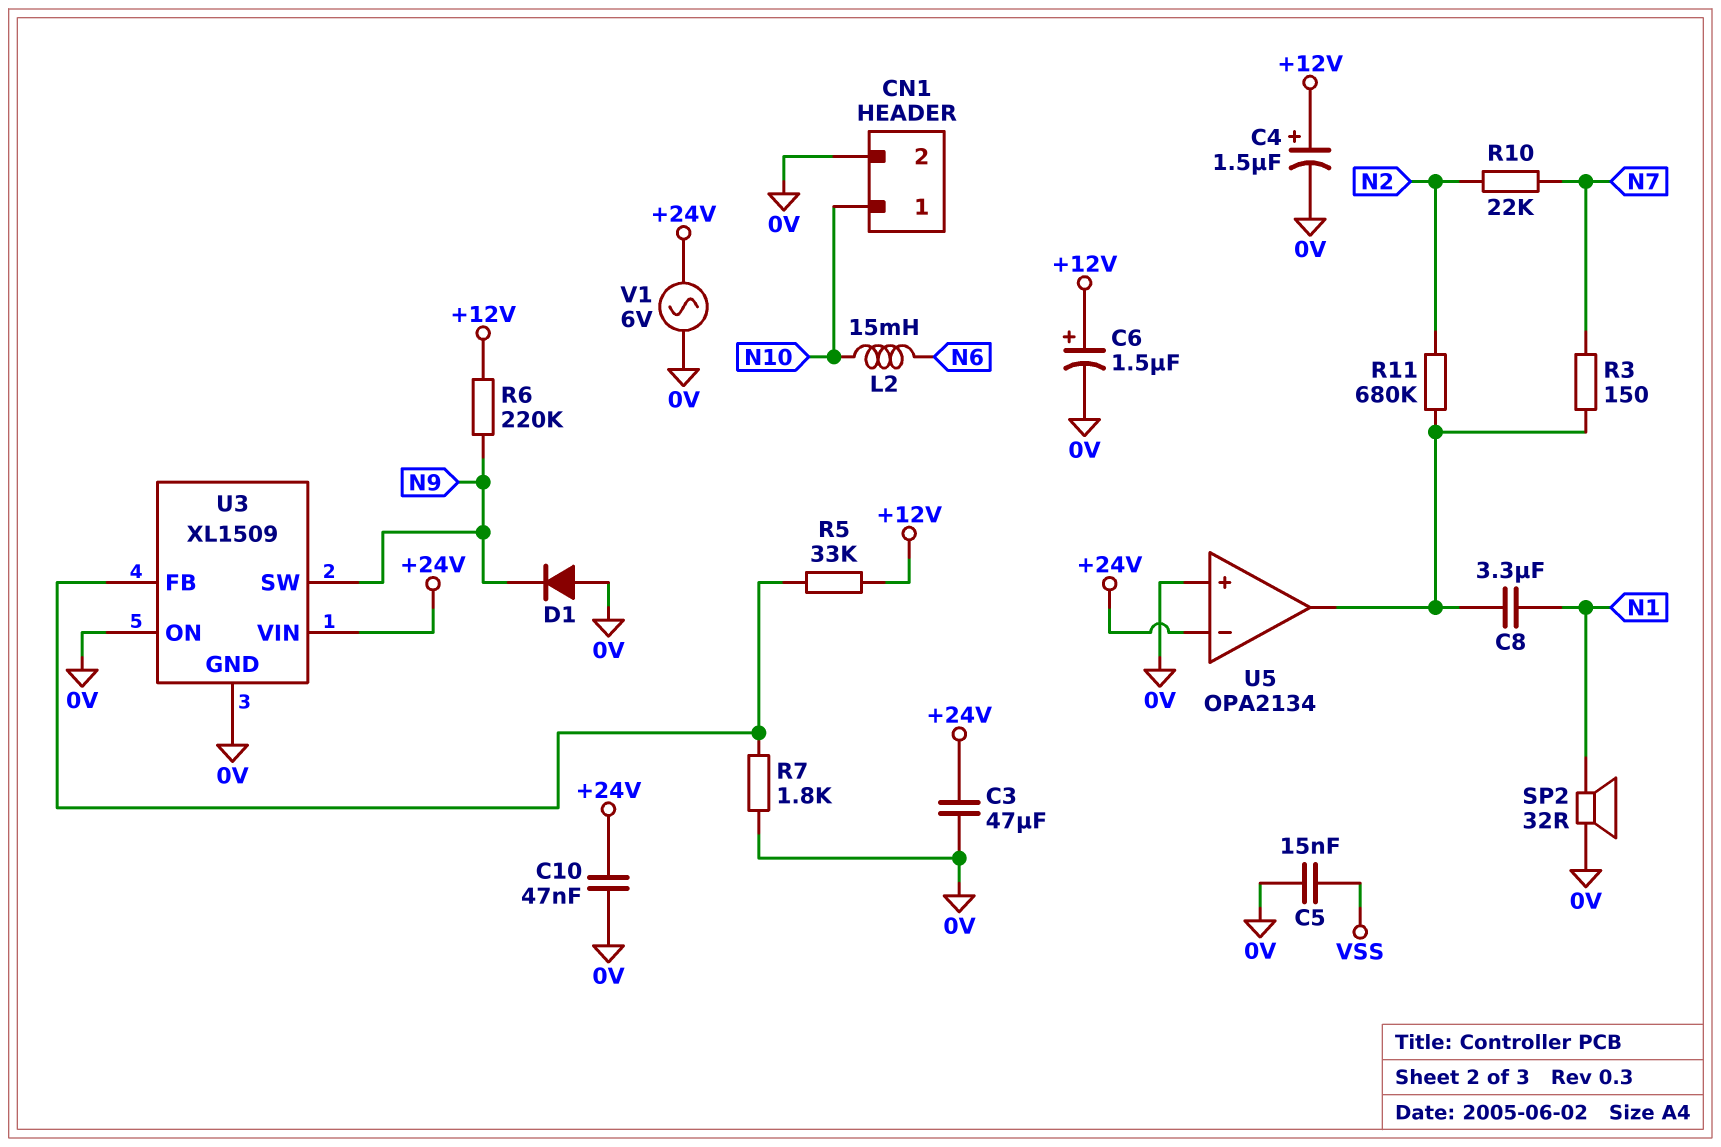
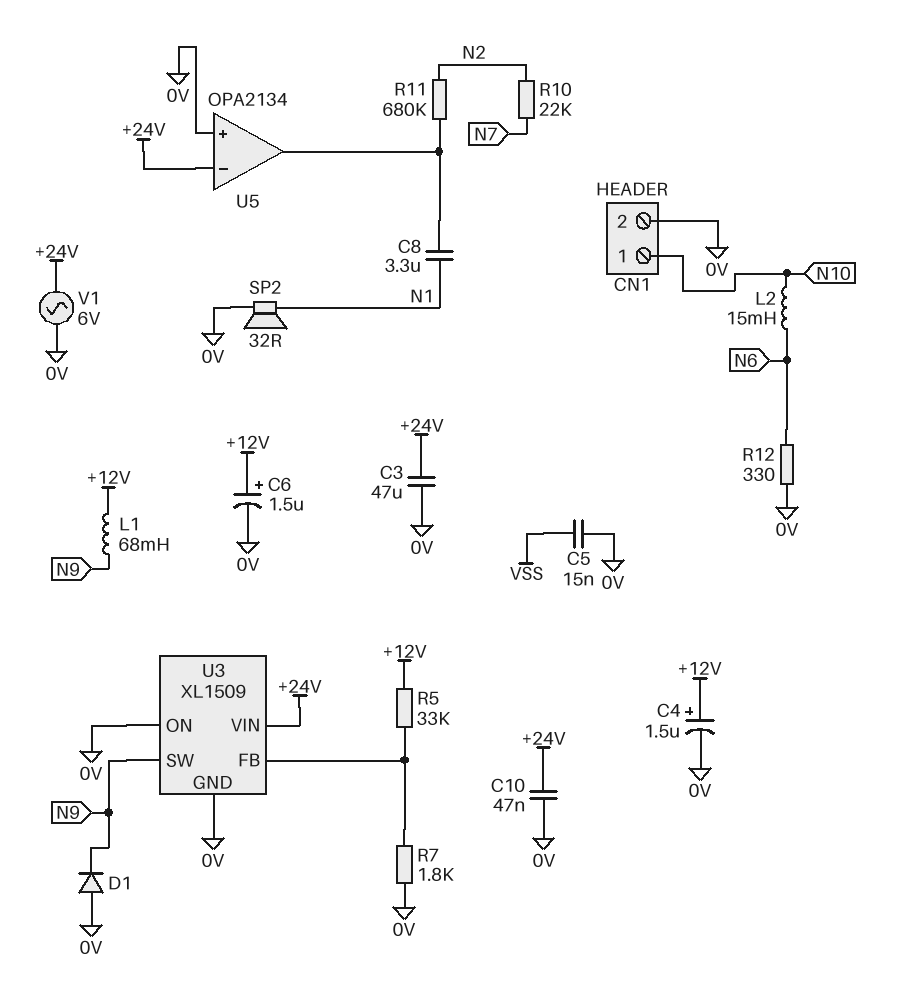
L1: none -> 68mH (+12V, N9)
R3: 150 (N7, U5/out) -> none
R6: 220k (+12V, N9) -> none
R12: none -> 330 (0V, N6)

